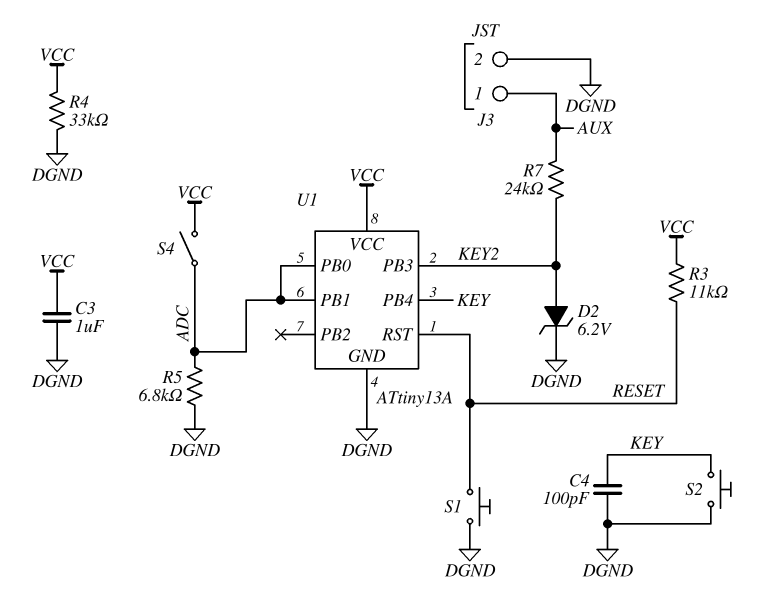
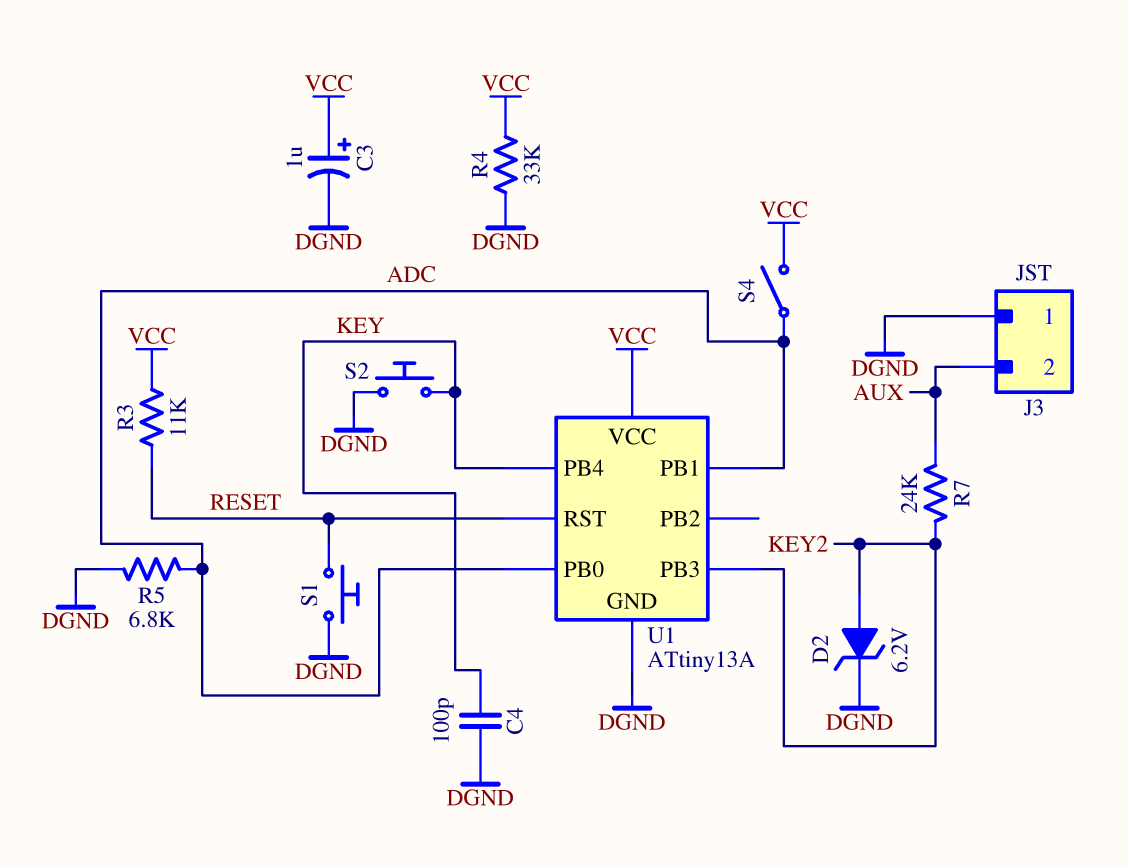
C3: 1uF (DGND, VCC) -> 1uF (plus VCC, minus DGND)
J3 pin 1: AUX -> DGND
J3 pin 2: DGND -> AUX

